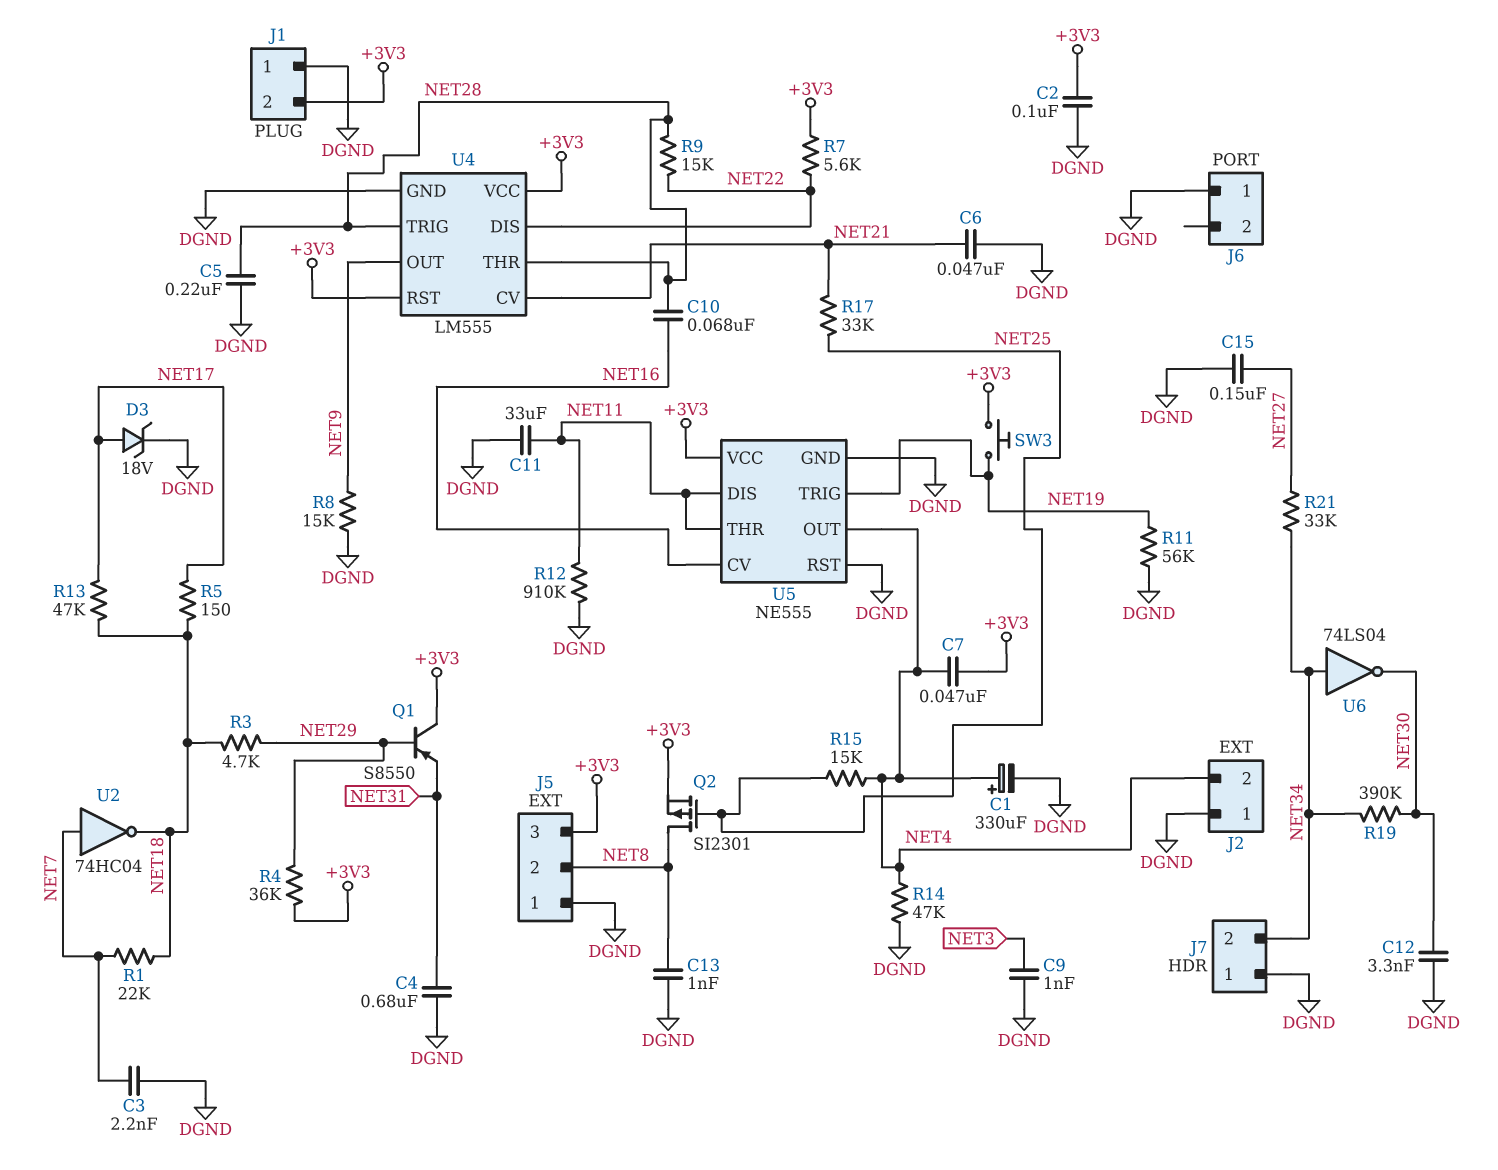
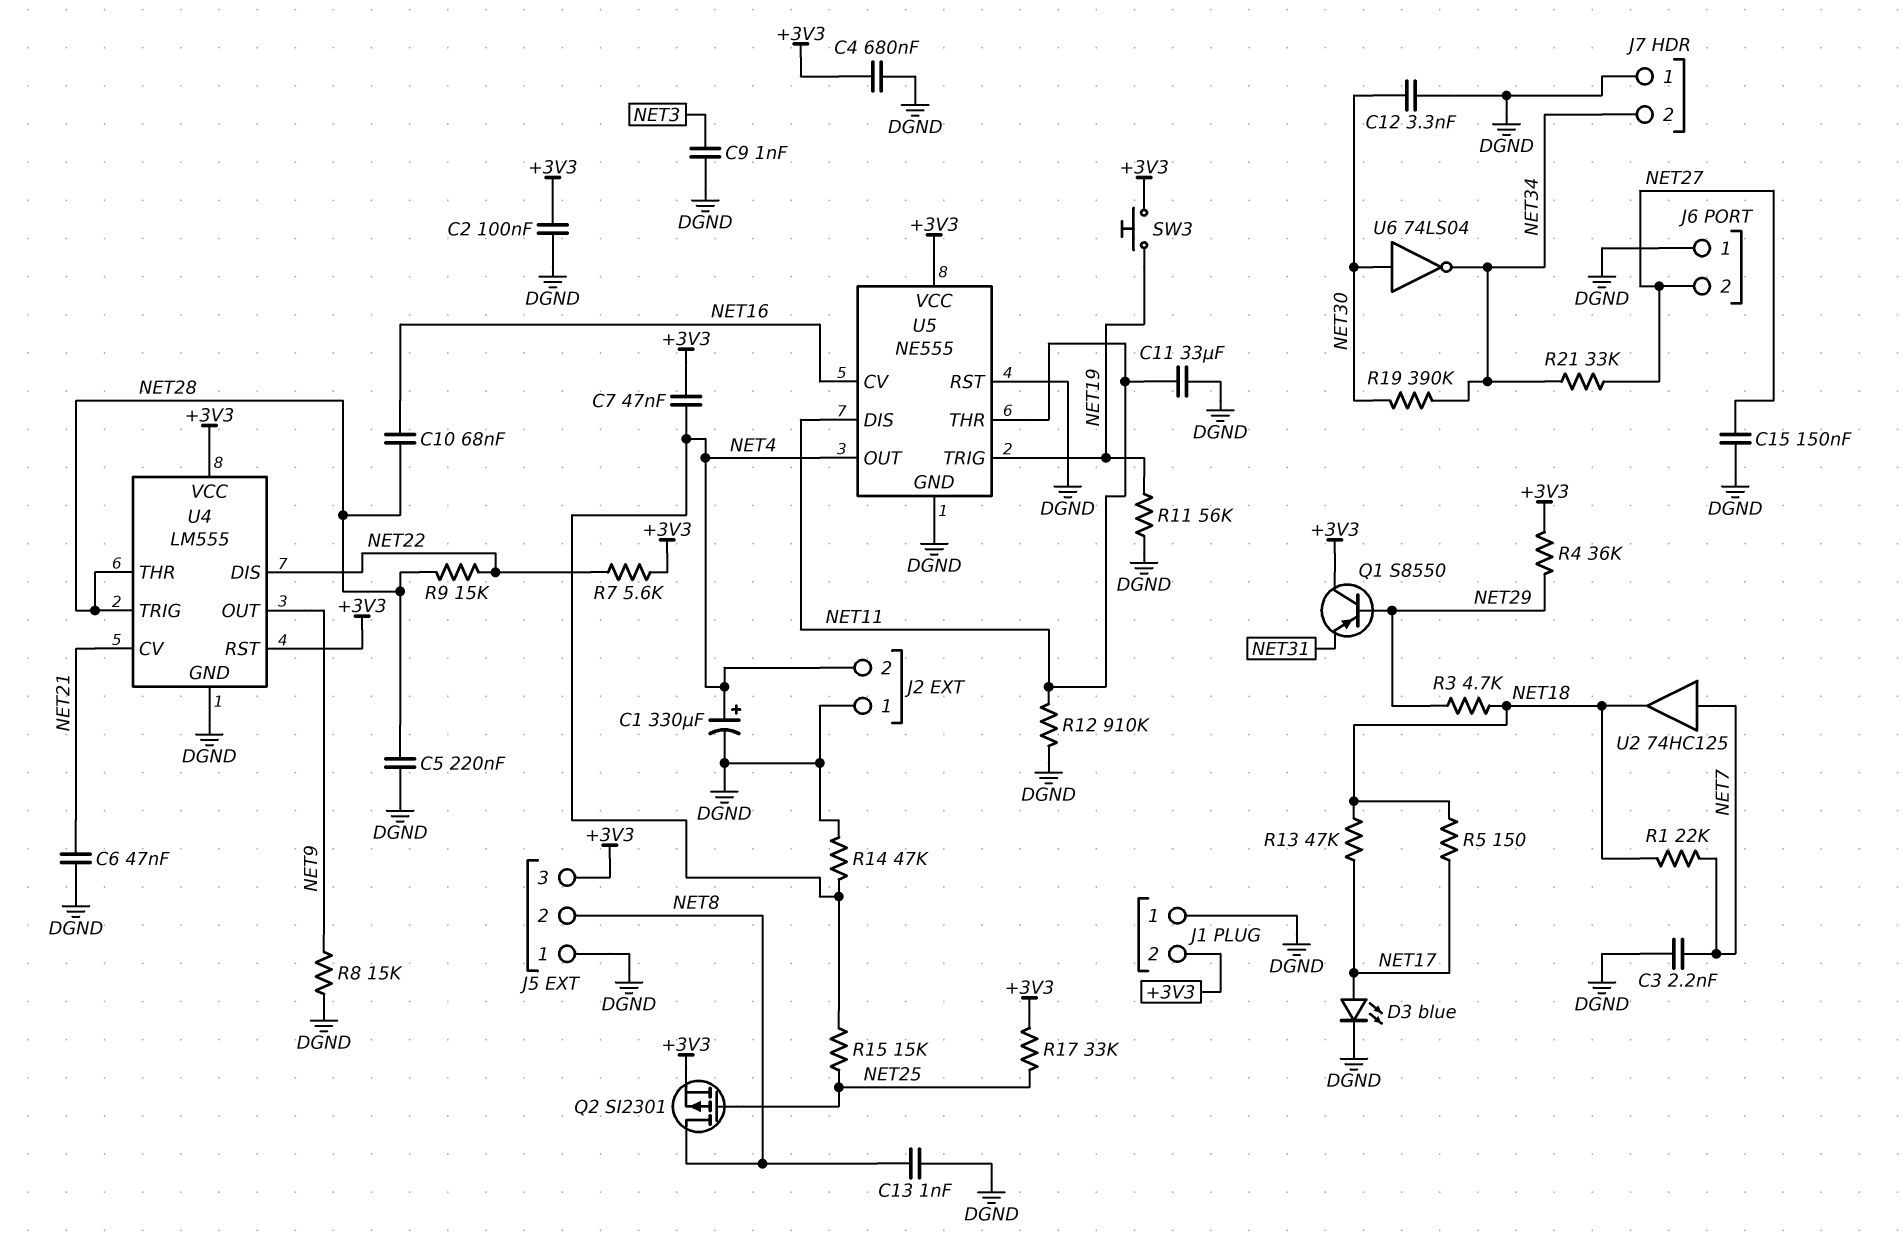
C4: 680nF (DGND, NET31) -> 680nF (+3V3, DGND)
D3: zener 18V (A NET17, K DGND) -> LED blue (A NET17, K DGND)
J6 pin 2: none -> NET27
R17: 33k (NET21, NET25) -> 33k (+3V3, NET25)
U2: NOT 74HC04 (in NET7, out NET18) -> buffer 74HC125 (in NET7, out NET18)
U6: NOT 74LS04 (in NET34, out NET30) -> NOT 74LS04 (in NET30, out NET34)

